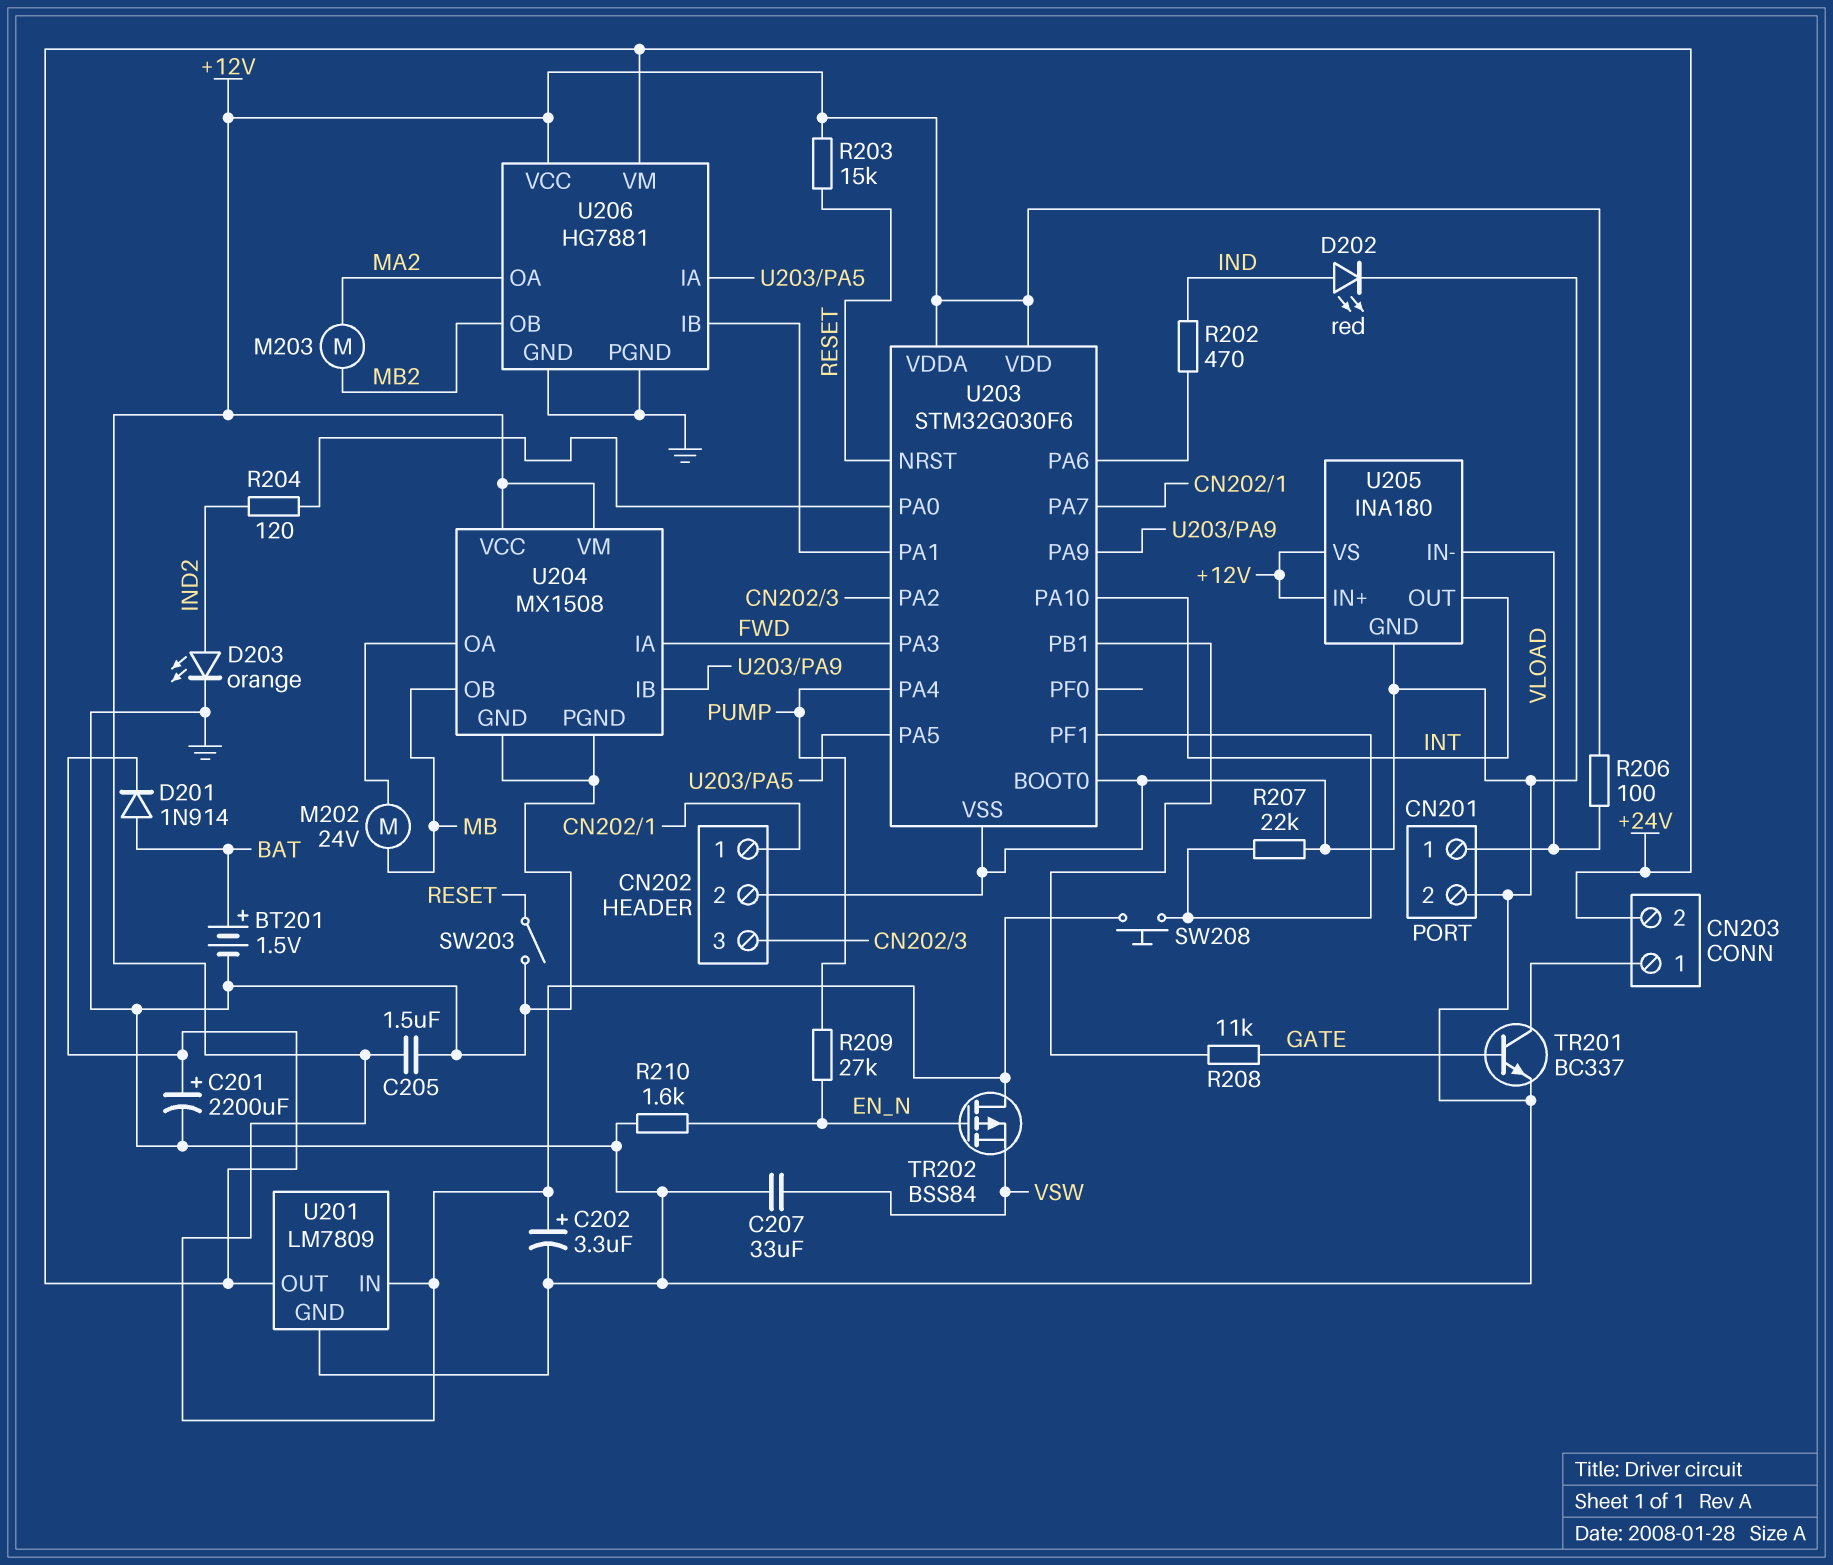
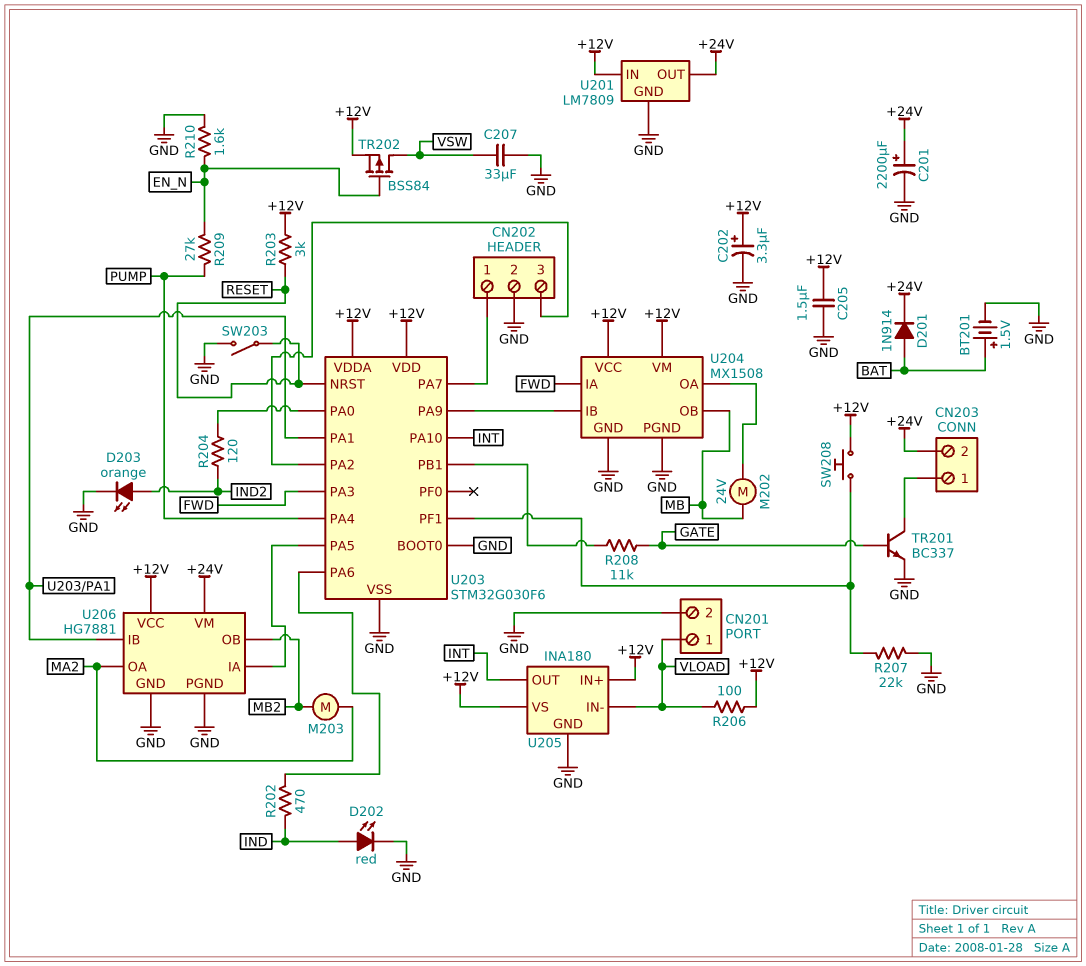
R203: 15k (+12V, RESET) -> 3k (+12V, RESET)
TR202: PMOS BSS84 (G EN_N, D +12V, S VSW) -> PMOS BSS84 (G EN_N, D VSW, S +12V)

